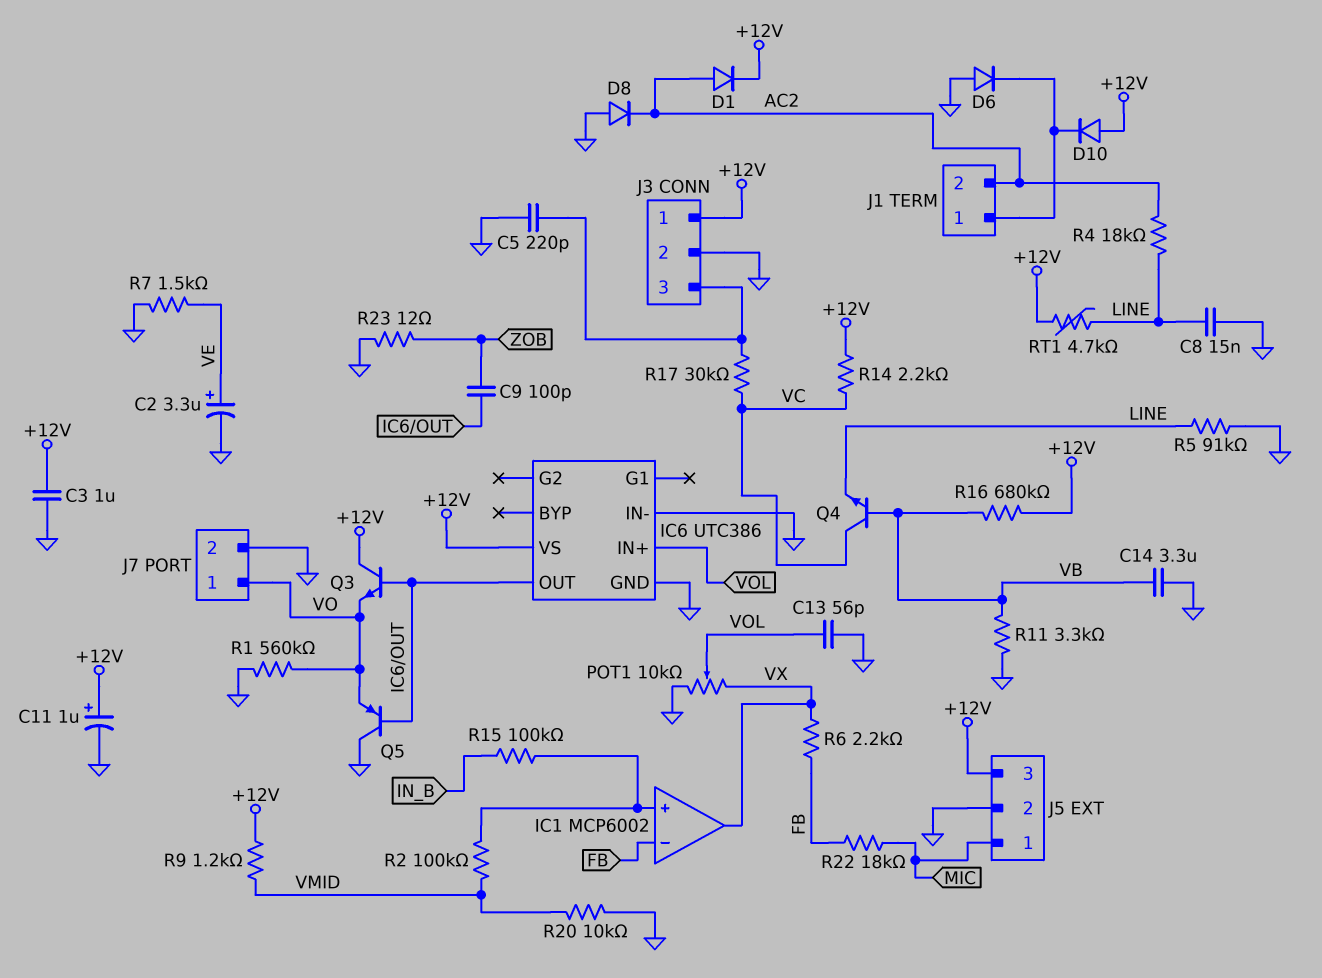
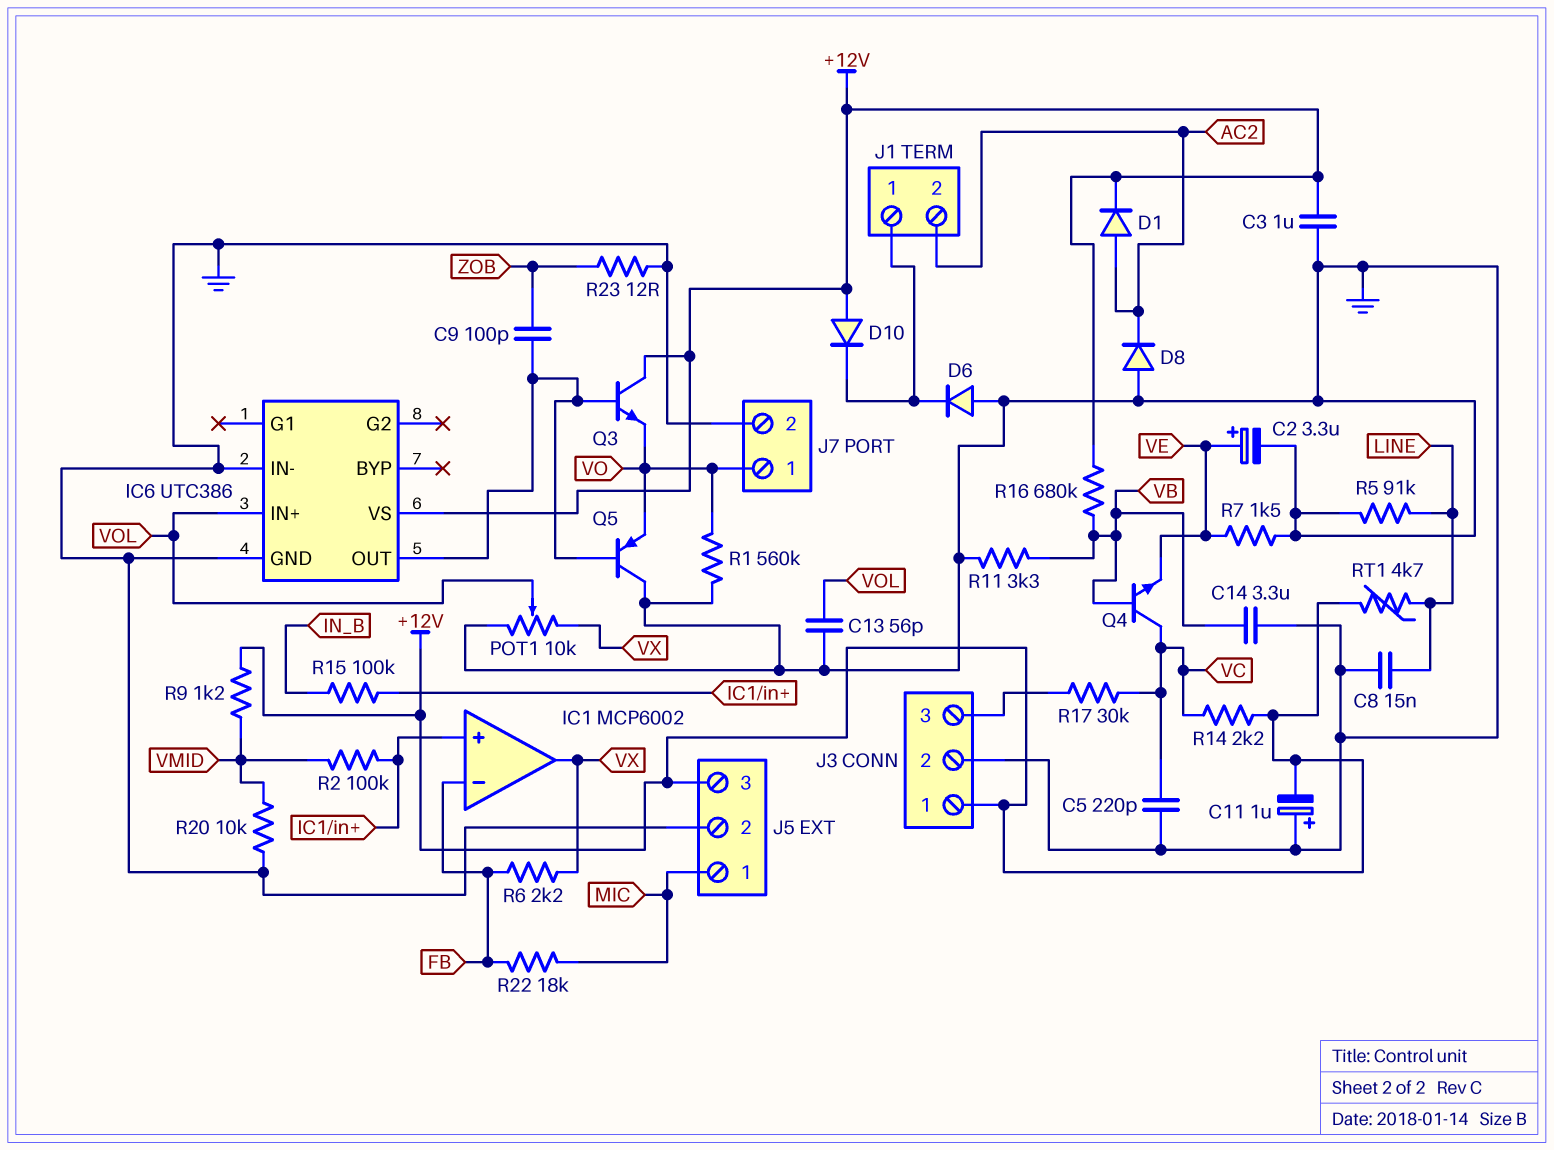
C5: 220pF (GND, J3/3) -> 220pF (GND, VC)
C11: 1uF (plus +12V, minus GND) -> 1uF (plus GND, minus +12V)
Q4: NPN (B VB, C VC, E LINE) -> NPN (B VB, C VC, E VE)
R4: 18k (AC2, LINE) -> none

